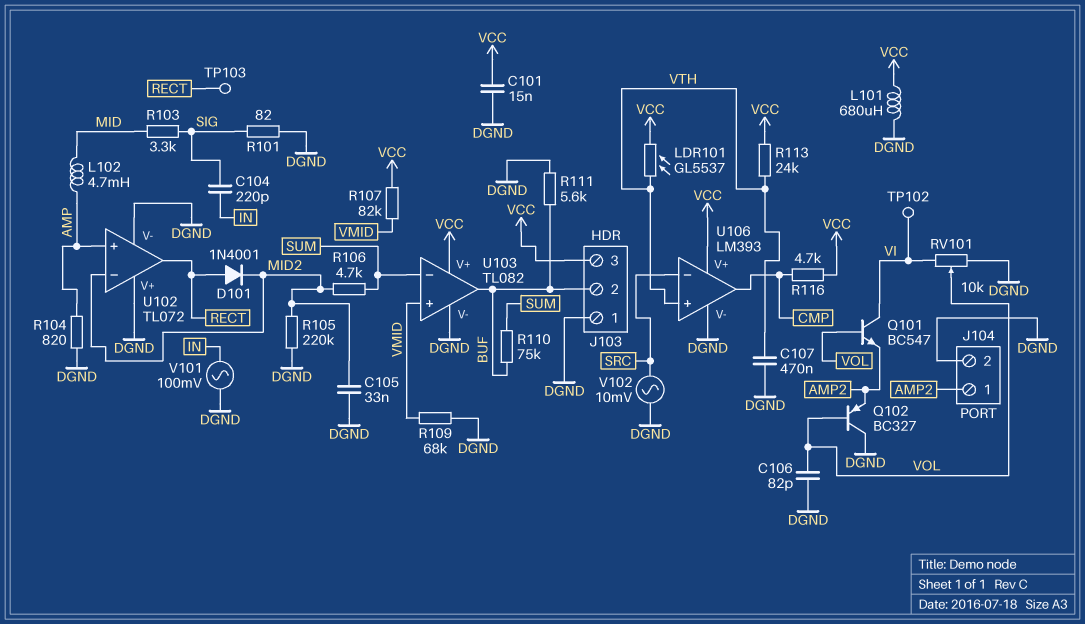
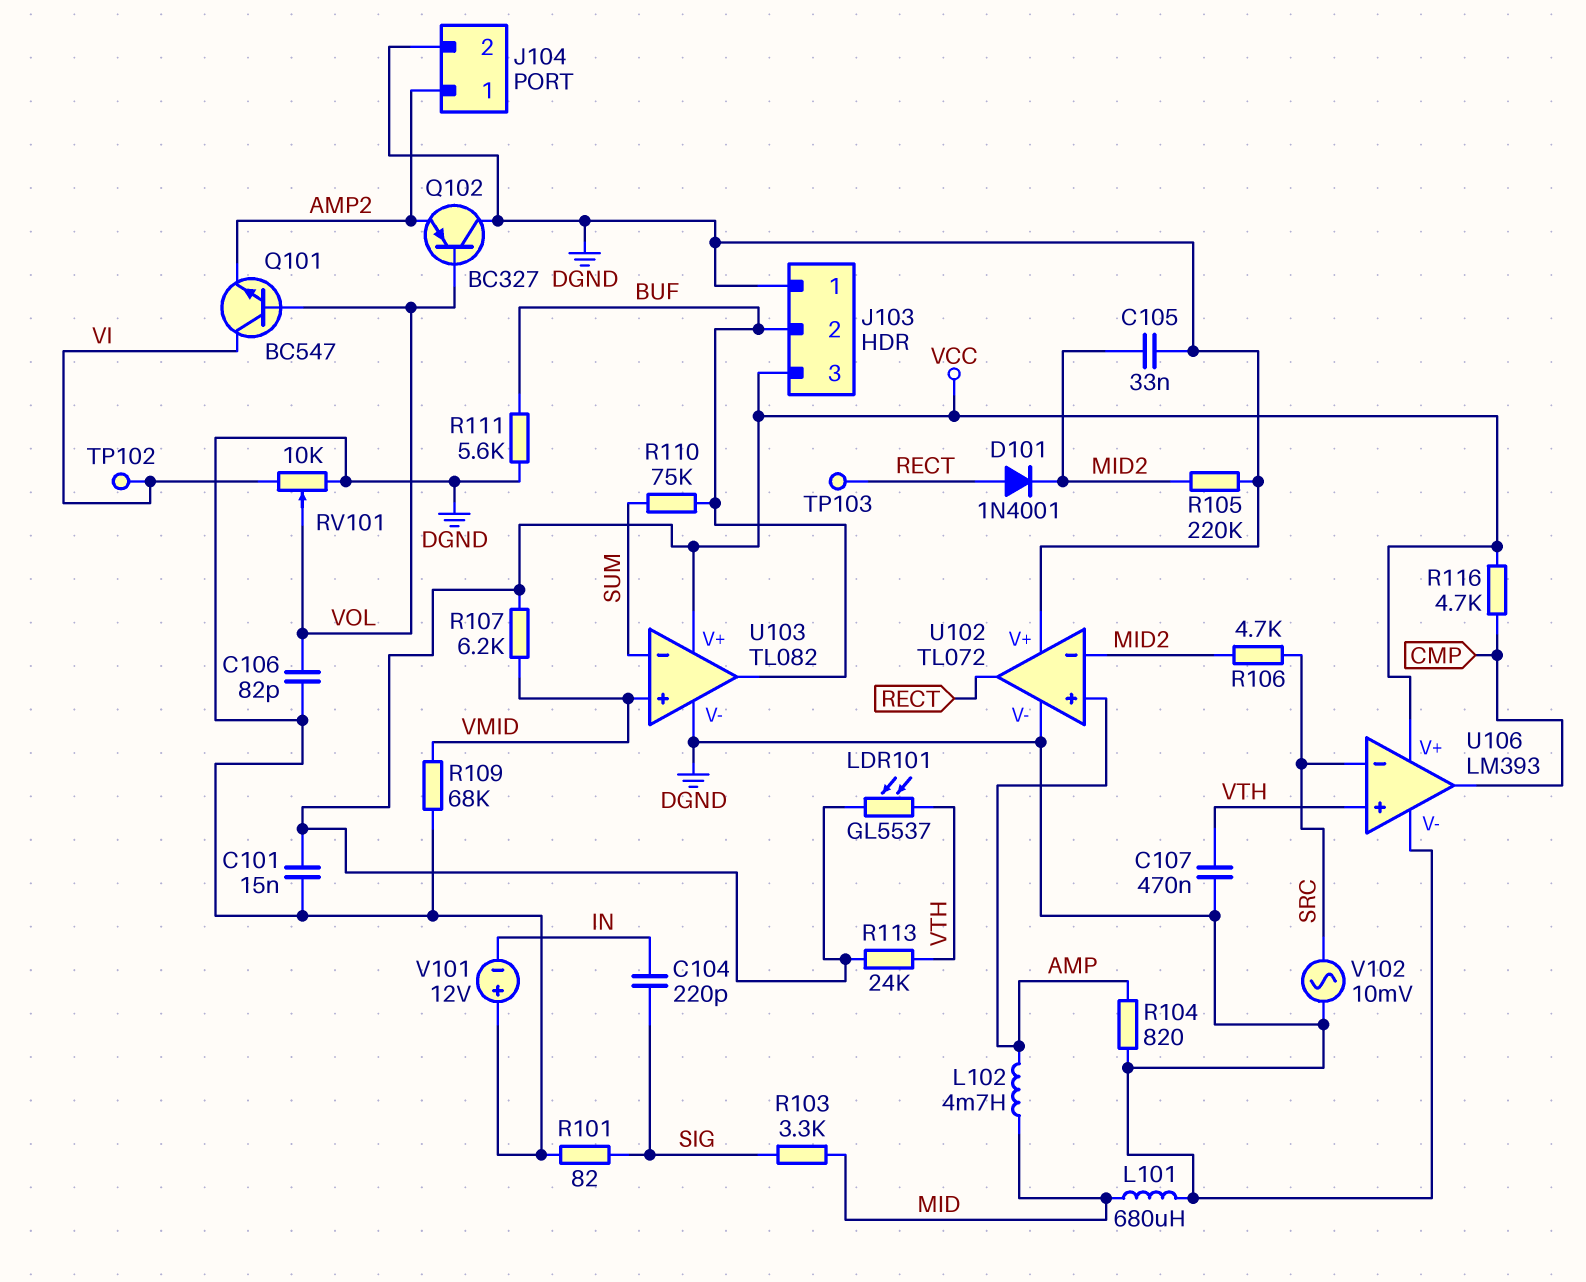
L101: 680uH (DGND, VCC) -> 680uH (DGND, MID)
R106: 4.7k (MID2, SUM) -> 4.7k (MID2, SRC)
R107: 82k (VCC, VMID) -> 6.2k (VCC, VMID)
V101: AC 100mV (DGND, IN) -> 12V (plus DGND, minus IN)

